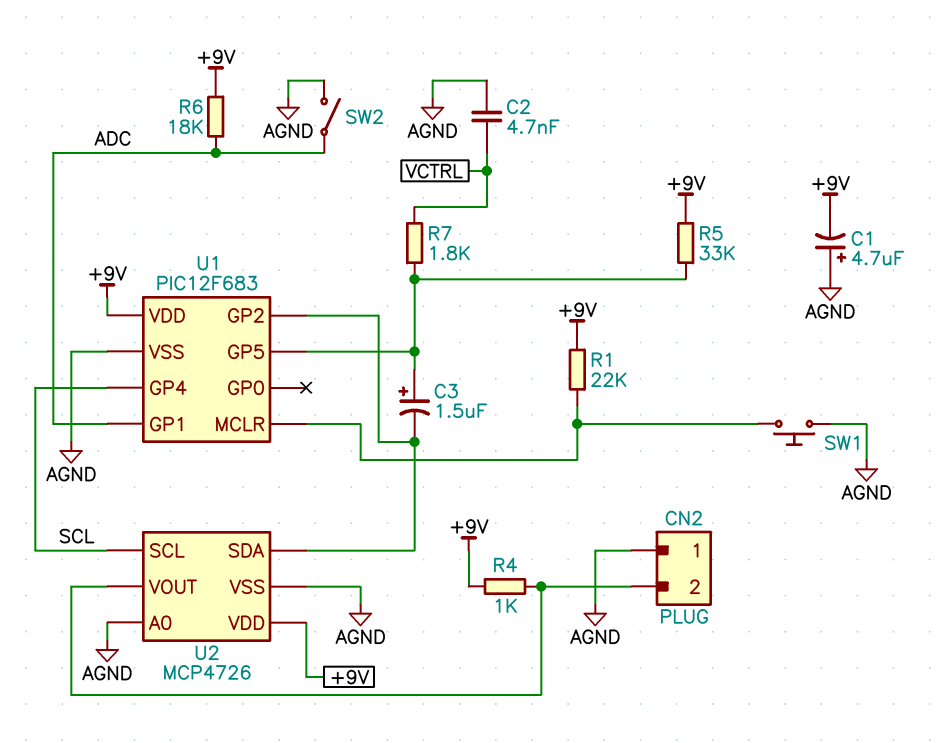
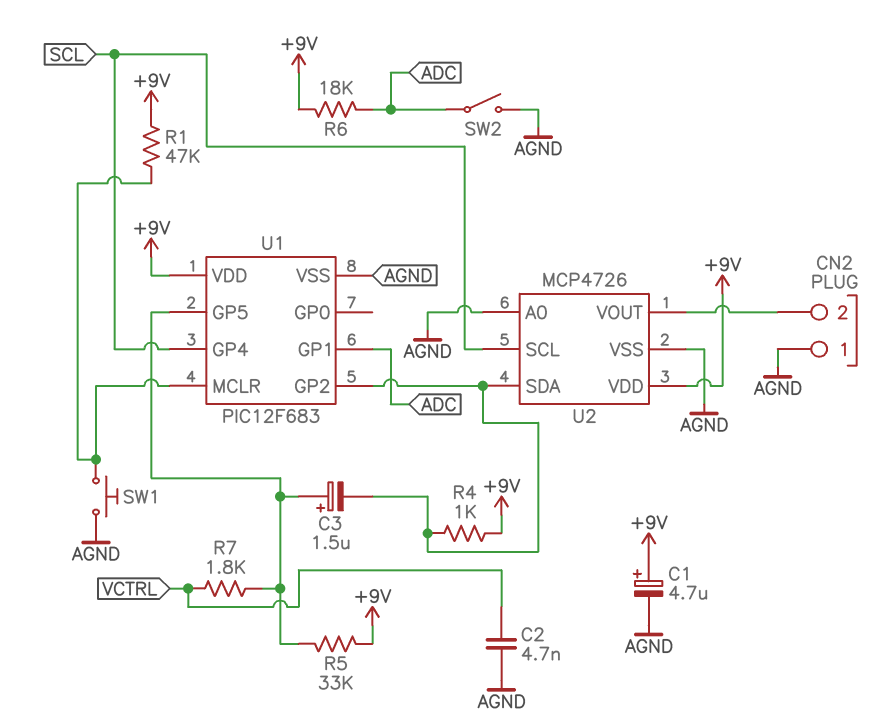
C1: 4.7uF (plus AGND, minus +9V) -> 4.7uF (plus +9V, minus AGND)
R1: 22k (+9V, U1/MCLR) -> 47k (+9V, U1/MCLR)
R4: 1k (+9V, CN2/2) -> 1k (+9V, U1/GP2)

